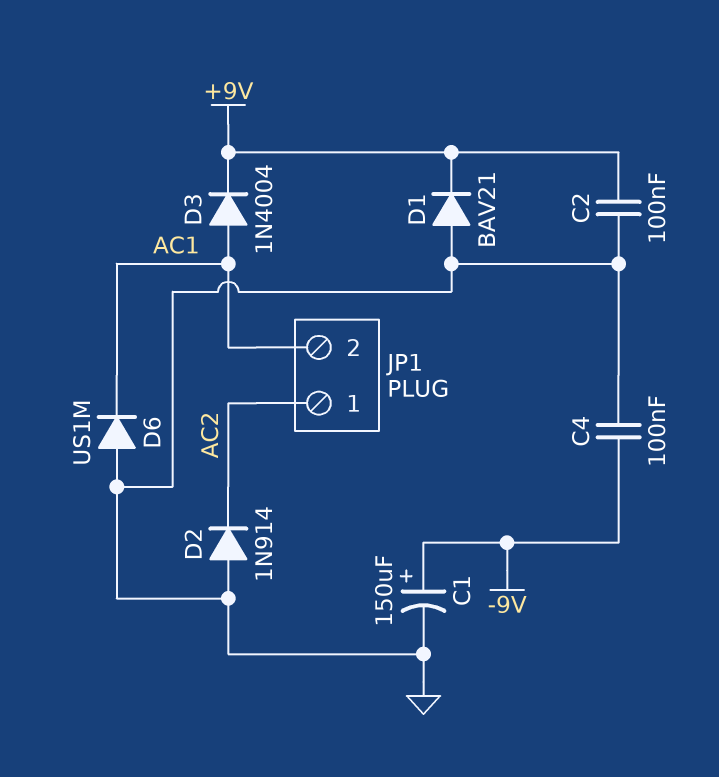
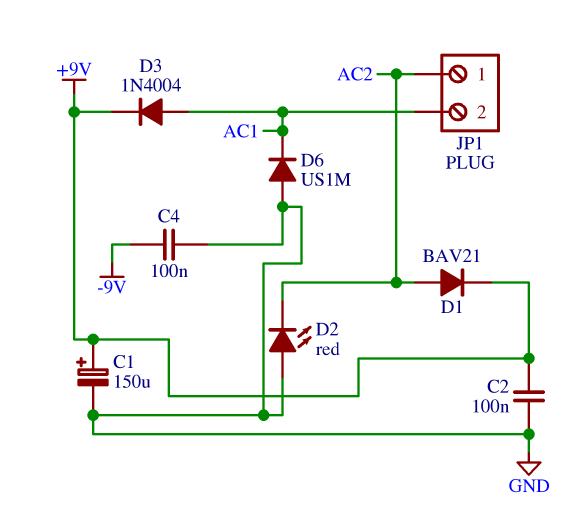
C1: 150uF (plus -9V, minus GND) -> 150uF (plus +9V, minus GND)
D1: diode BAV21 (A GND, K +9V) -> diode BAV21 (A AC2, K +9V)
D2: diode 1N914 (A GND, K AC2) -> LED red (A GND, K AC2)

